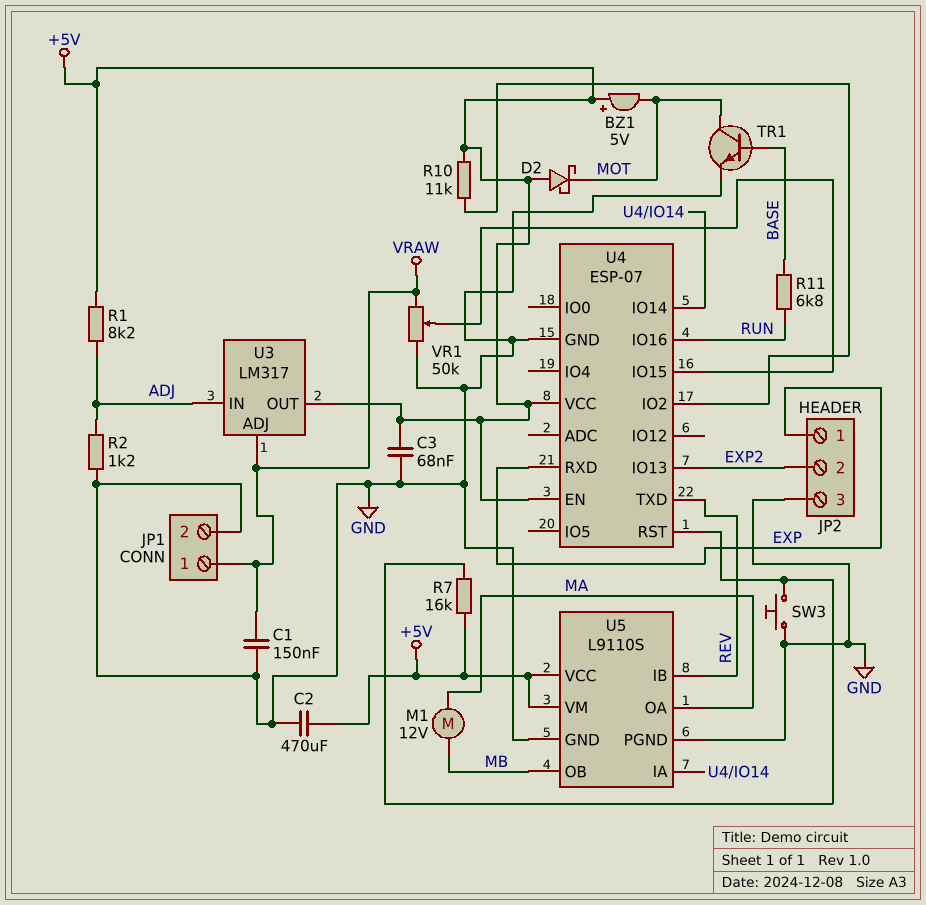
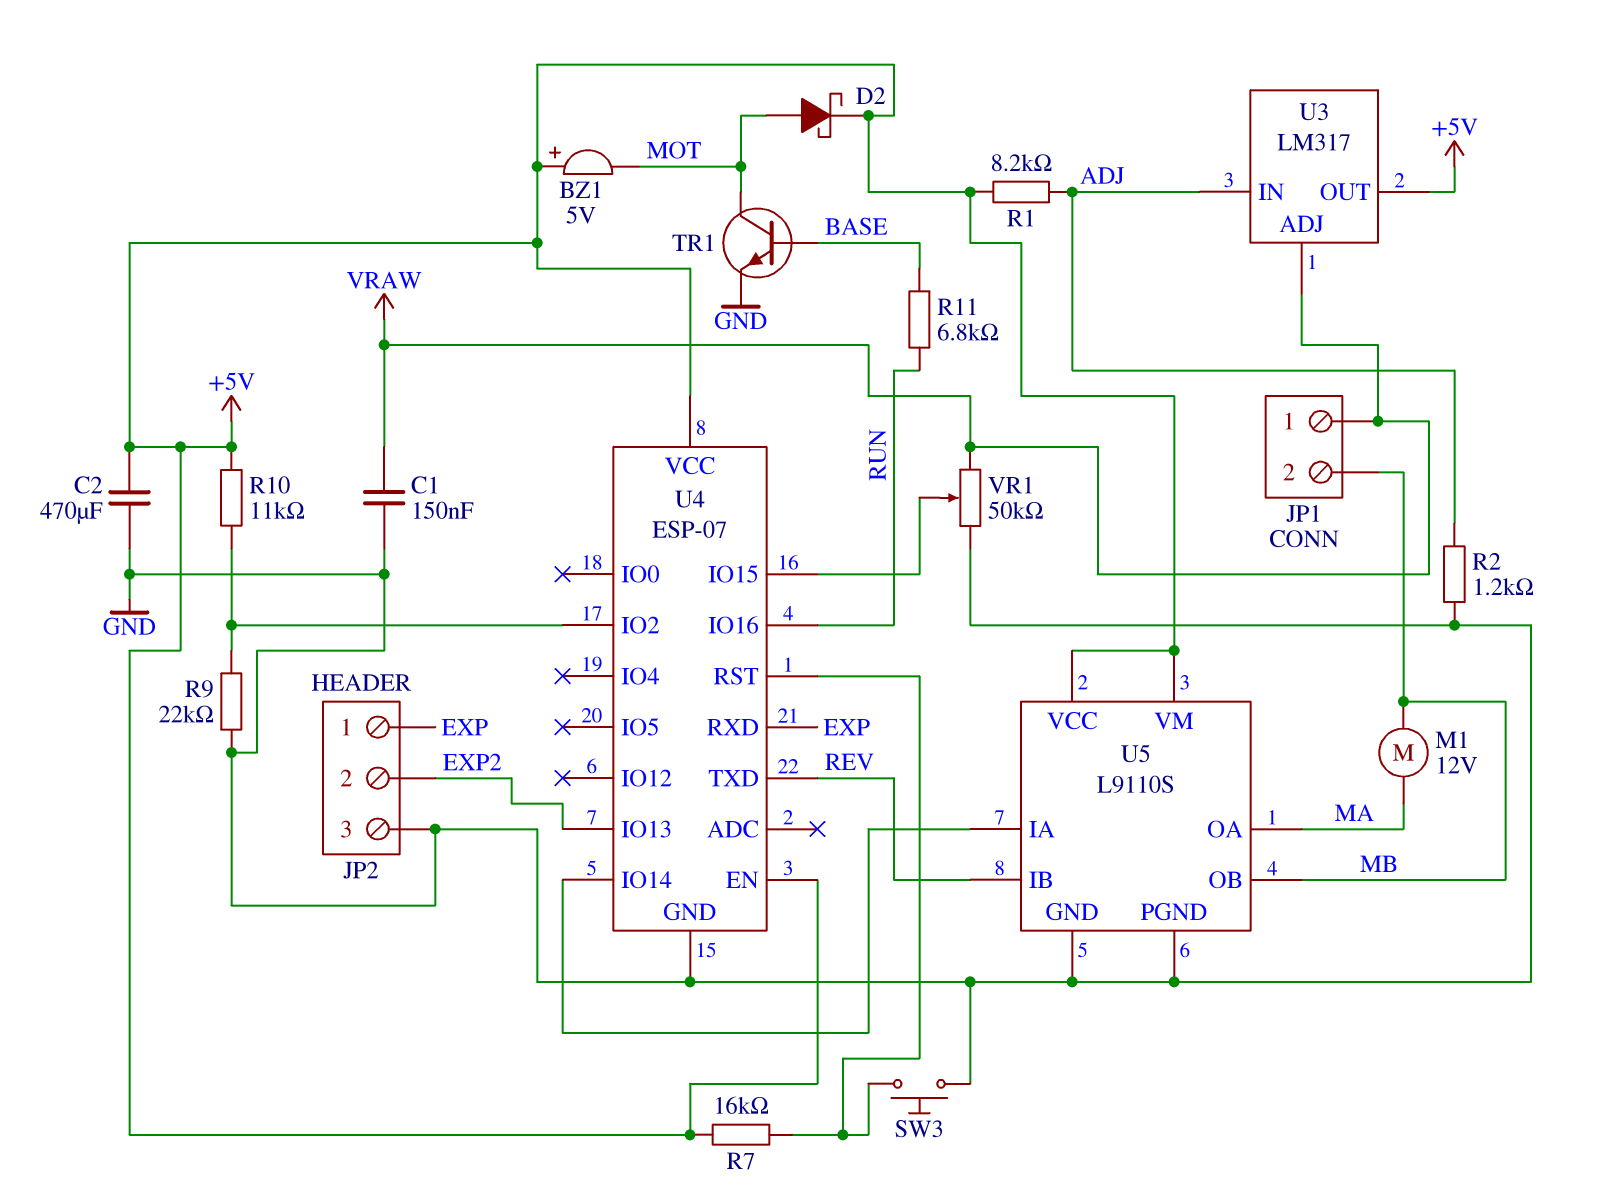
C3: 68nF (+5V, GND) -> none
D2: schottky (A +5V, K MOT) -> schottky (A MOT, K +5V)
JP1 pin 2: GND -> MB
R9: none -> 22k (GND, U4/IO2)

